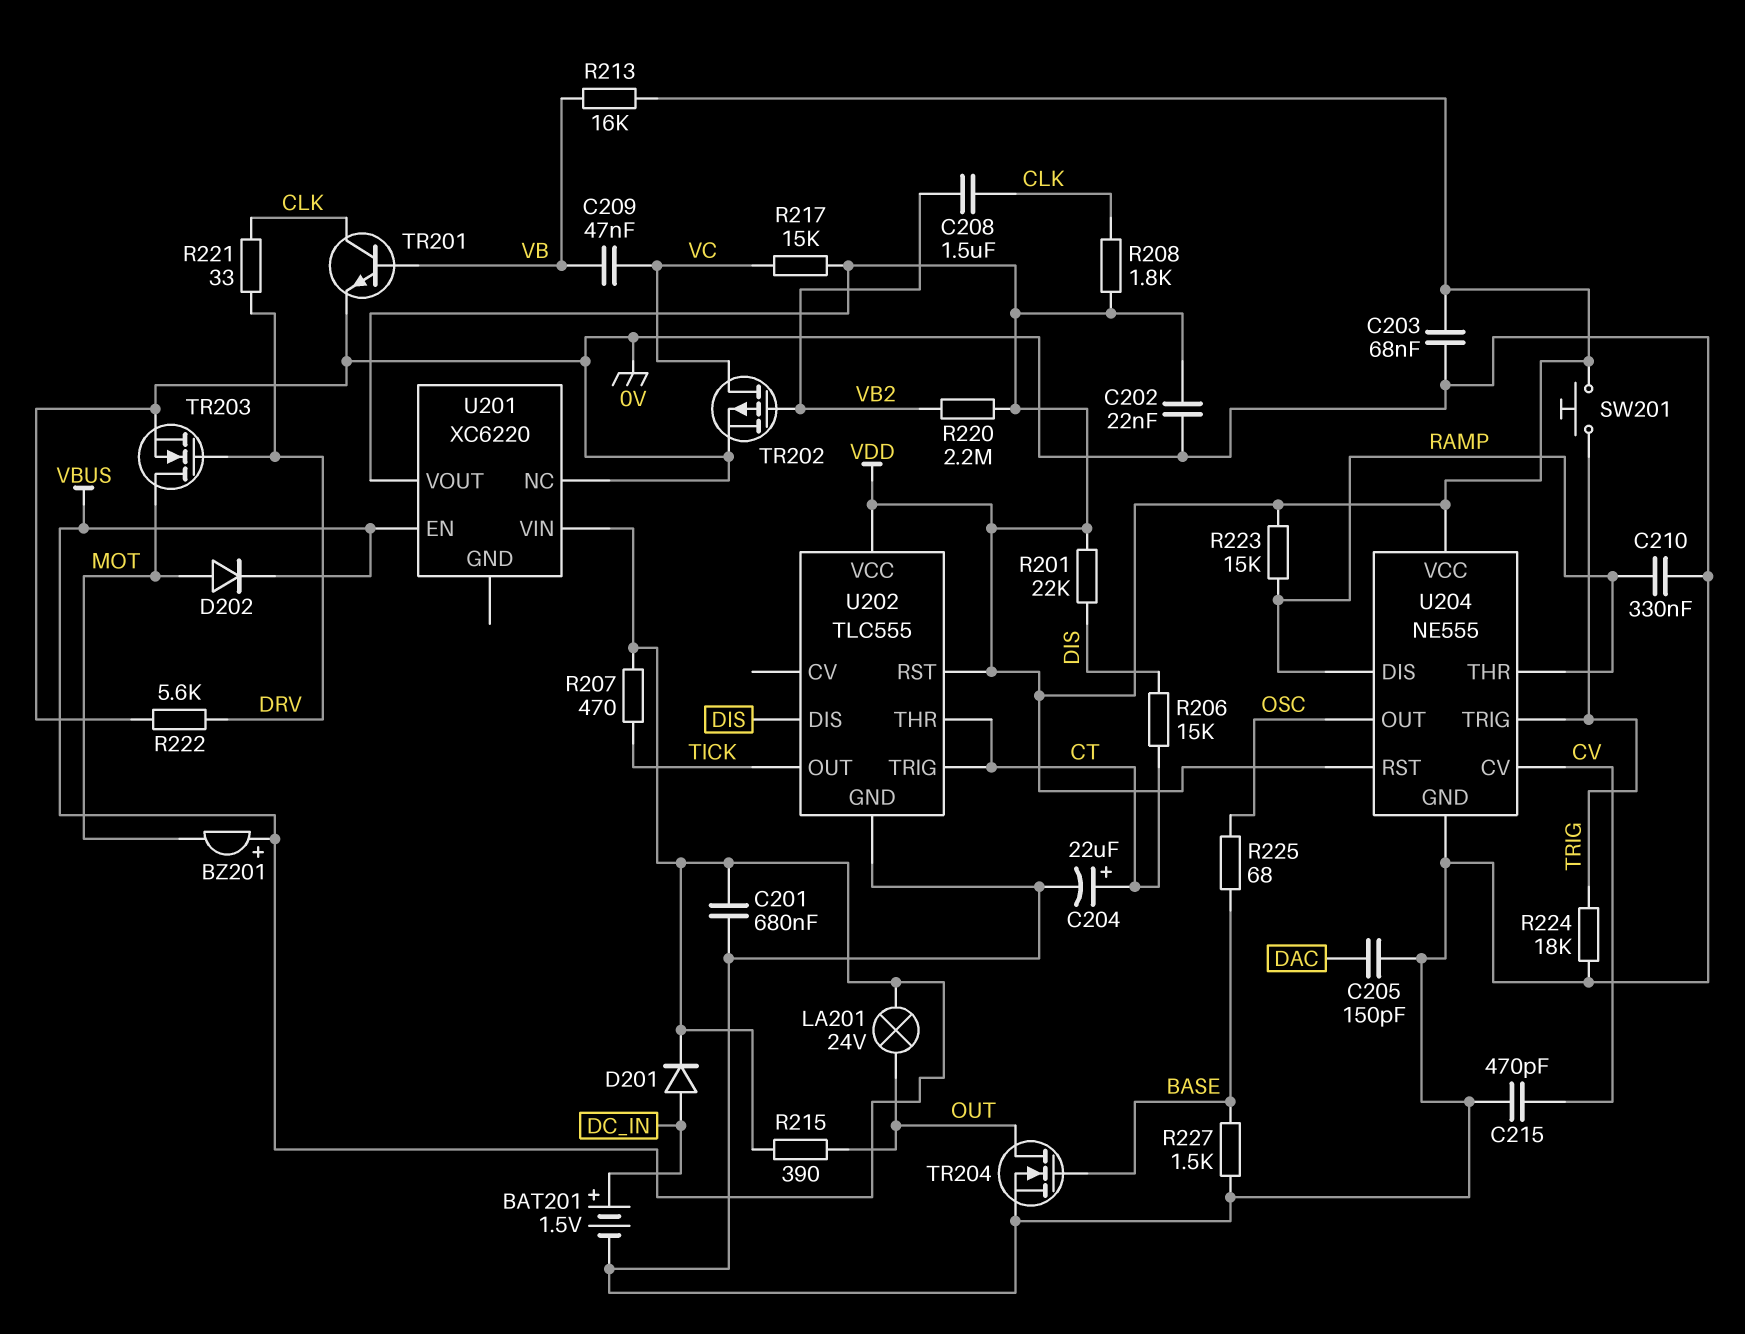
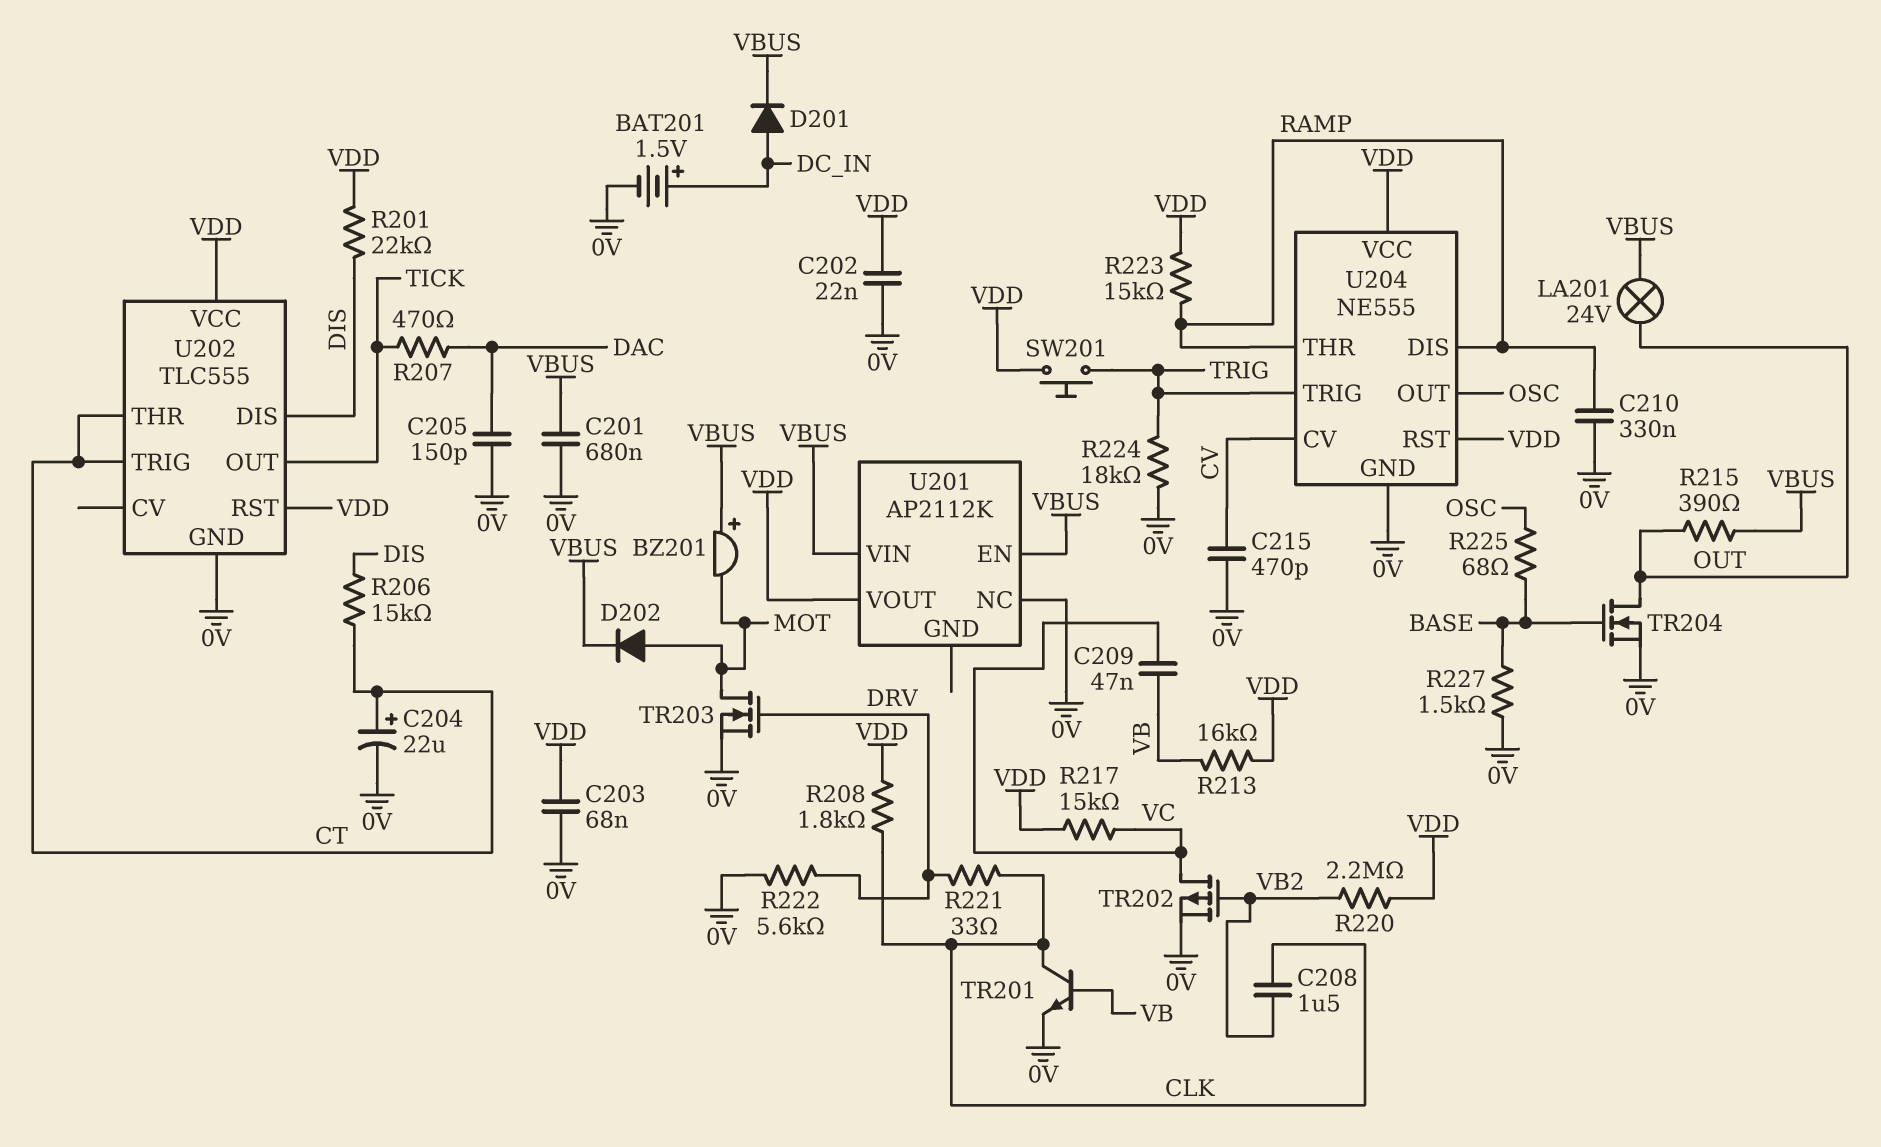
R207: 470 (TICK, VBUS) -> 470 (DAC, TICK)
U201: XC6220 -> AP2112K

